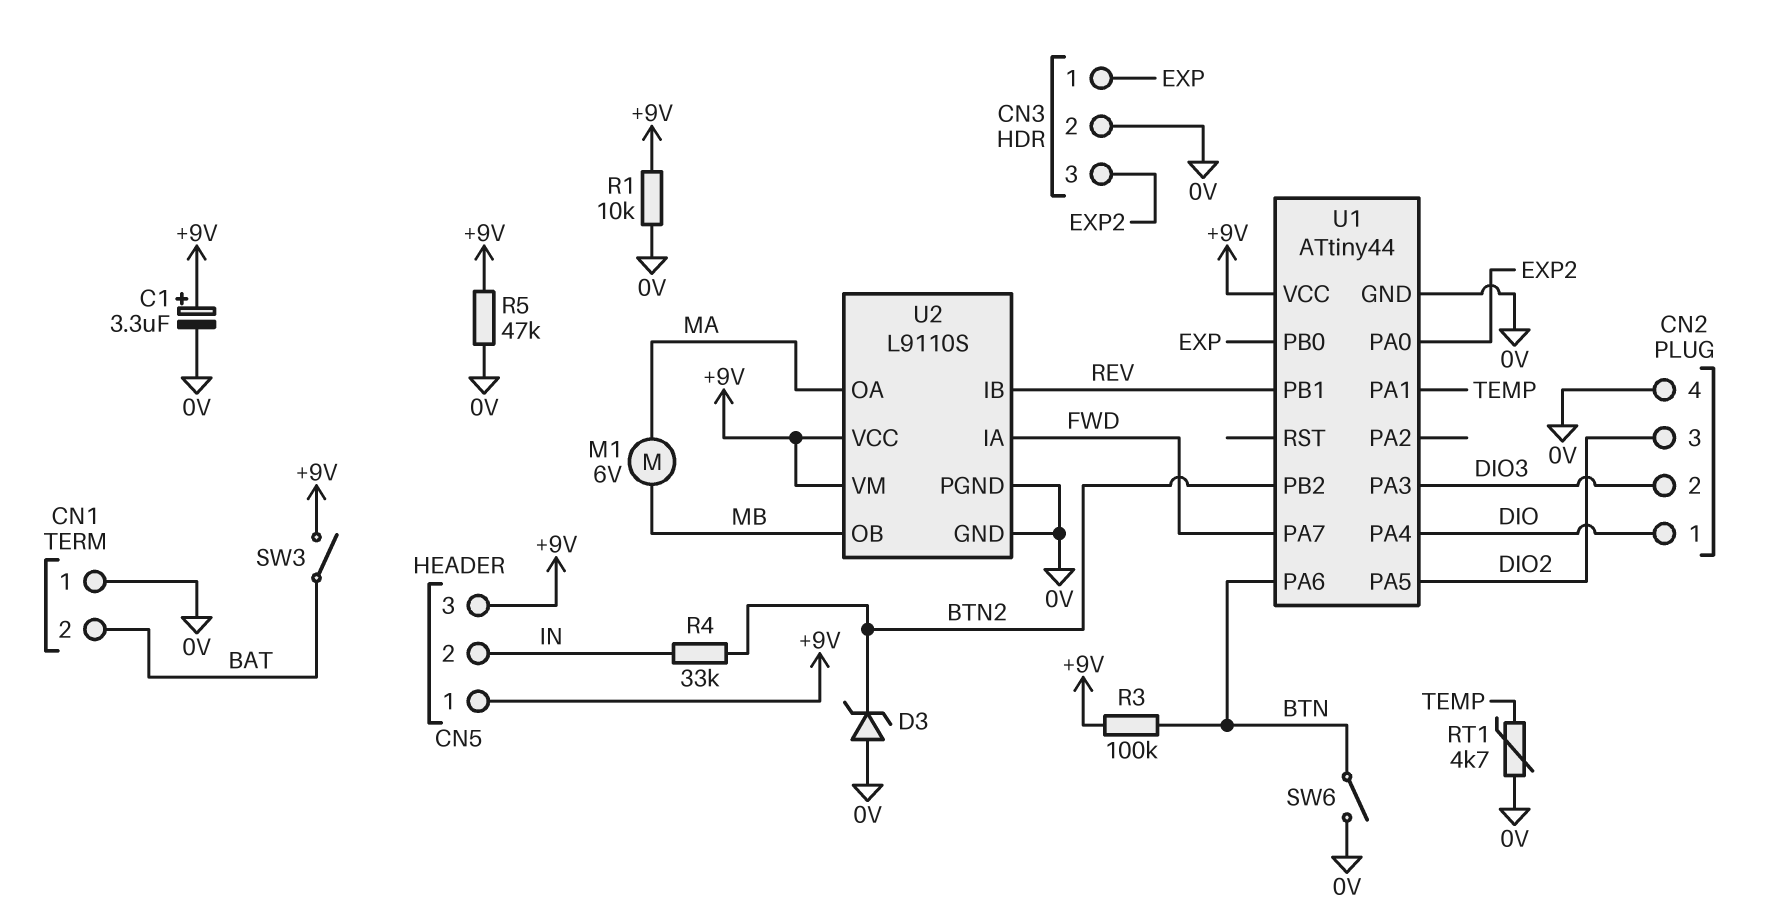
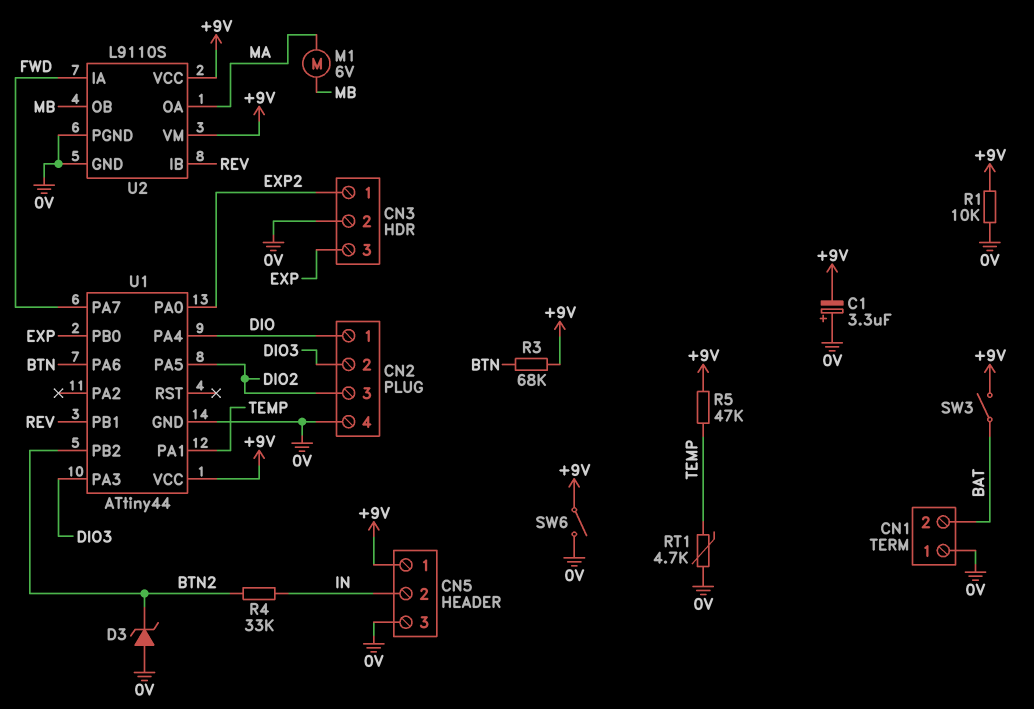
C1: 3.3uF (plus +9V, minus 0V) -> 3.3uF (plus 0V, minus +9V)
CN3 pin 1: EXP -> EXP2
CN3 pin 3: EXP2 -> EXP
CN5 pin 3: +9V -> 0V
R3: 100k (+9V, BTN) -> 68k (+9V, BTN)
R5: 47k (+9V, 0V) -> 47k (+9V, TEMP)
SW6: switch (0V, BTN) -> switch (+9V, 0V)

